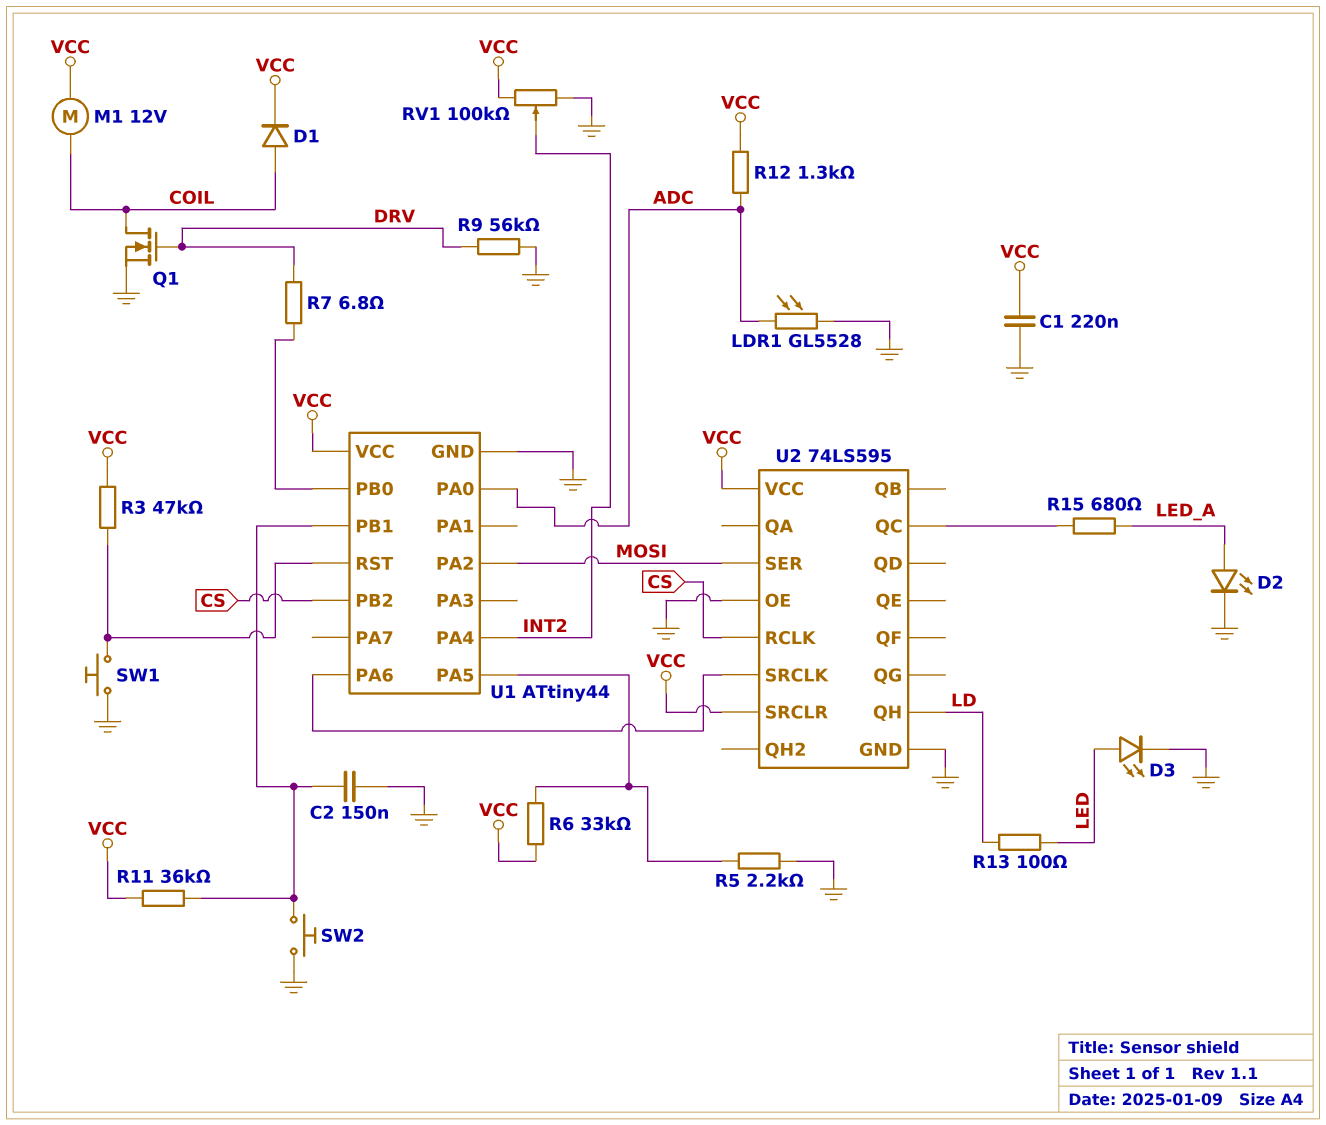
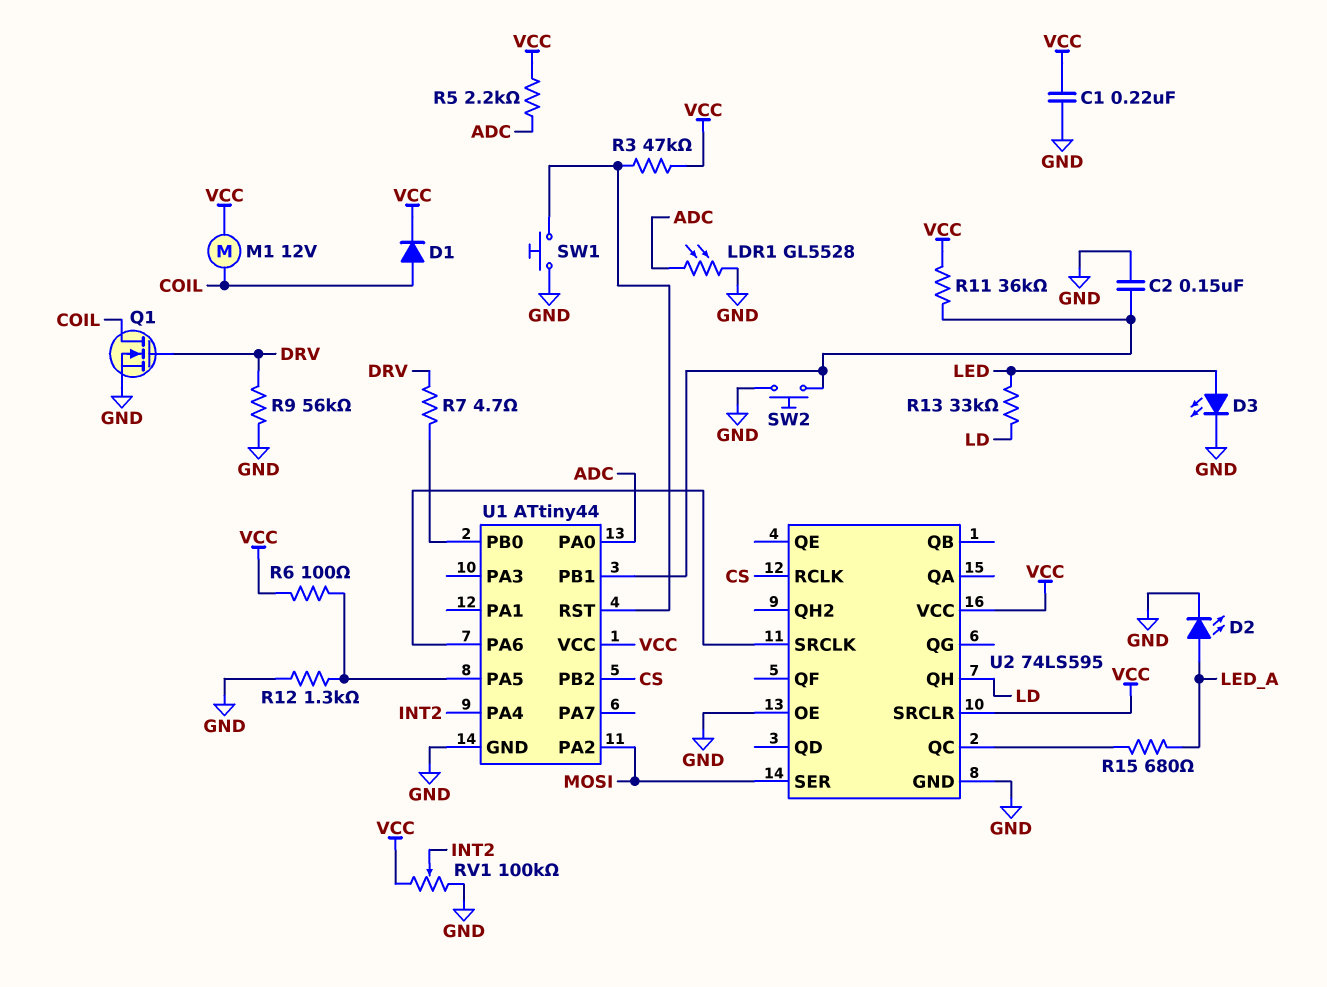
R5: 2.2k (GND, U1/PA5) -> 2.2k (ADC, VCC)
R6: 33k (U1/PA5, VCC) -> 100 (U1/PA5, VCC)
R7: 6.8 (DRV, U1/PB0) -> 4.7 (DRV, U1/PB0)
R12: 1.3k (ADC, VCC) -> 1.3k (GND, U1/PA5)
R13: 100 (LD, LED) -> 33k (LD, LED)

